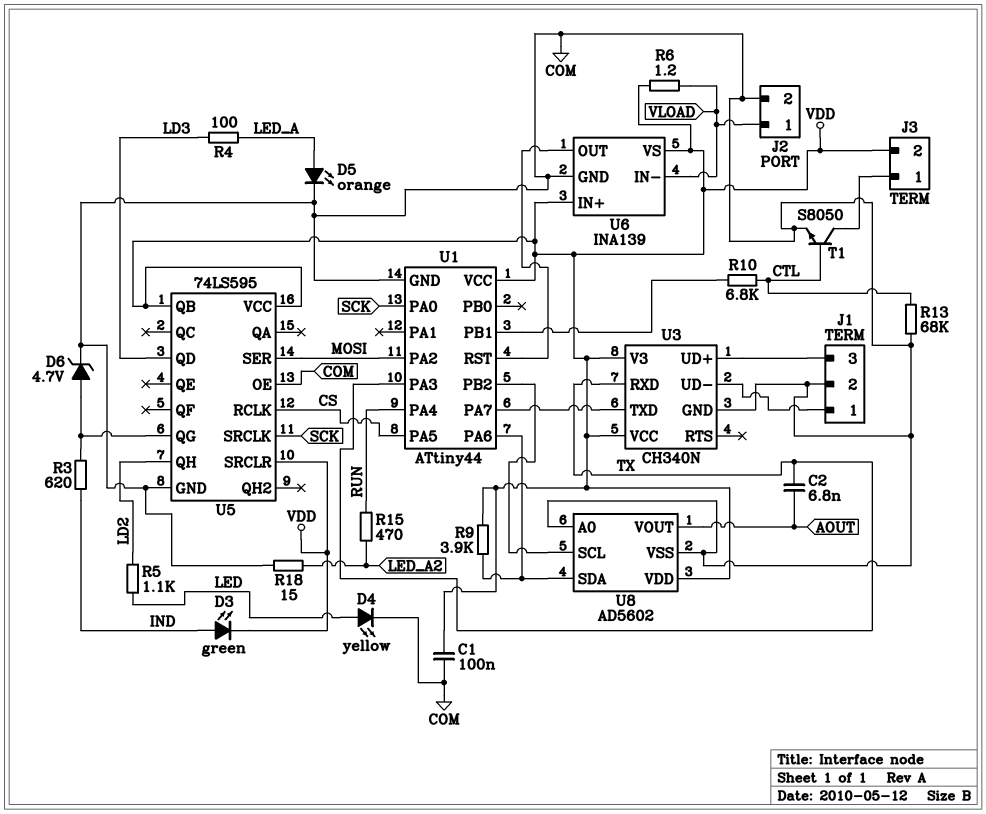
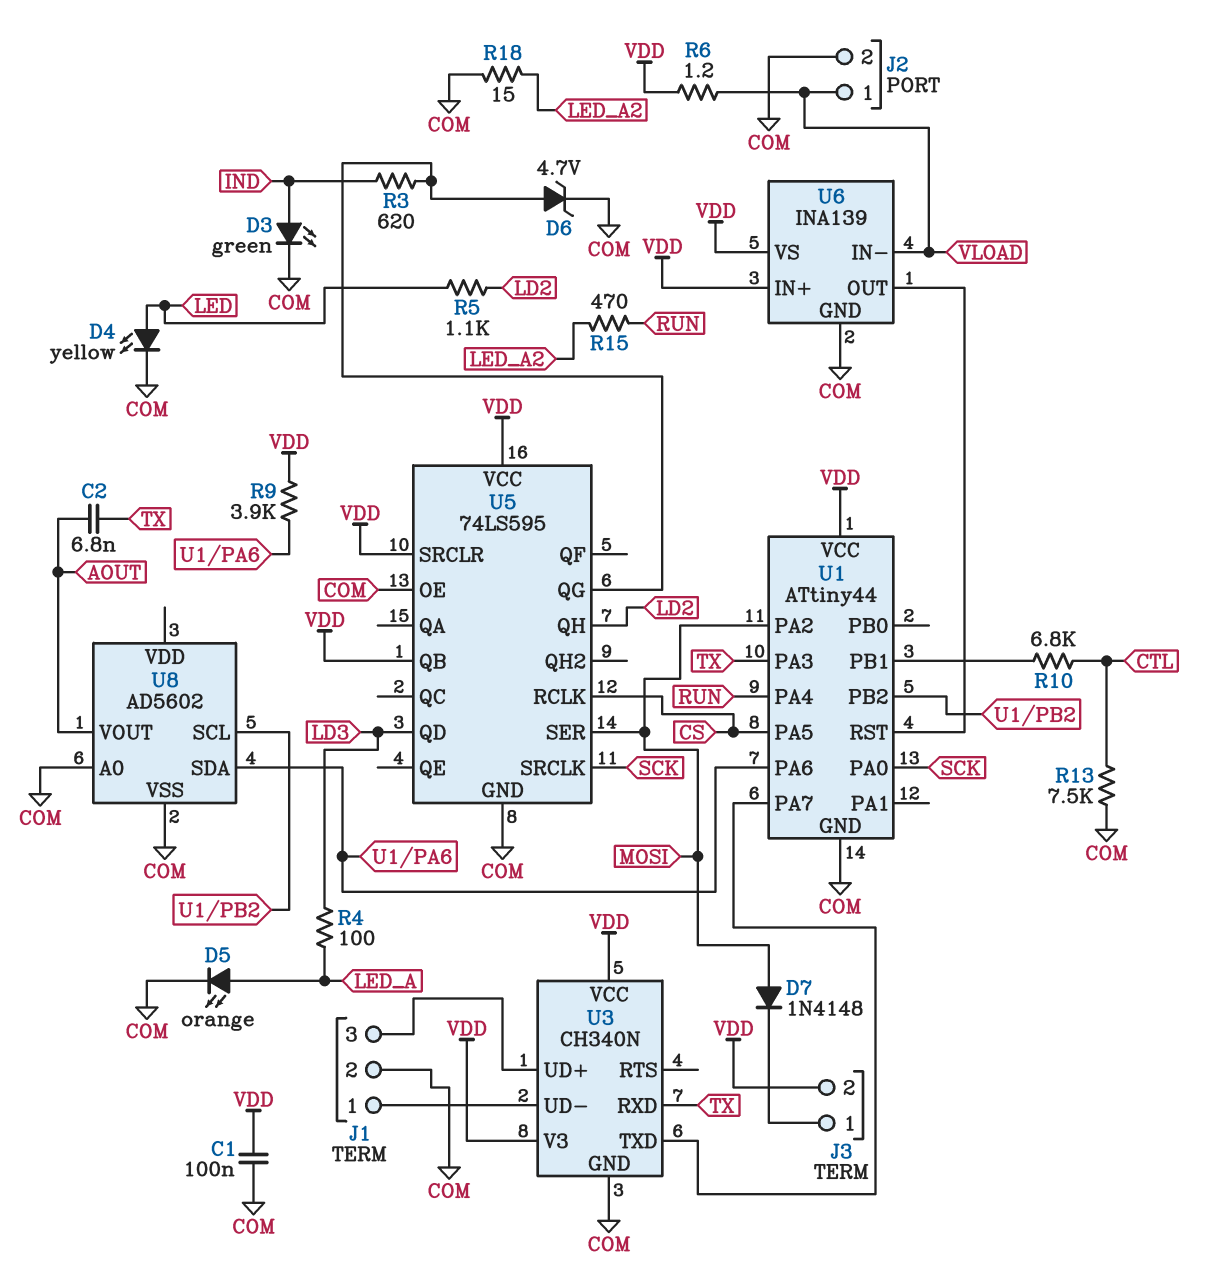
D3: LED green (A IND, K VDD) -> LED green (A IND, K COM)
D7: none -> diode 1N4148 (A MOSI, K J3/1)
R13: 68k (COM, CTL) -> 7.5k (COM, CTL)
T1: NPN S8050 (B CTL, C J3/1, E COM) -> none
U8 pin VDD: VDD -> none

